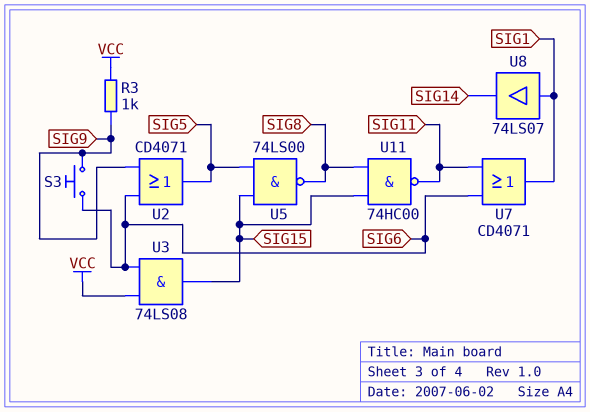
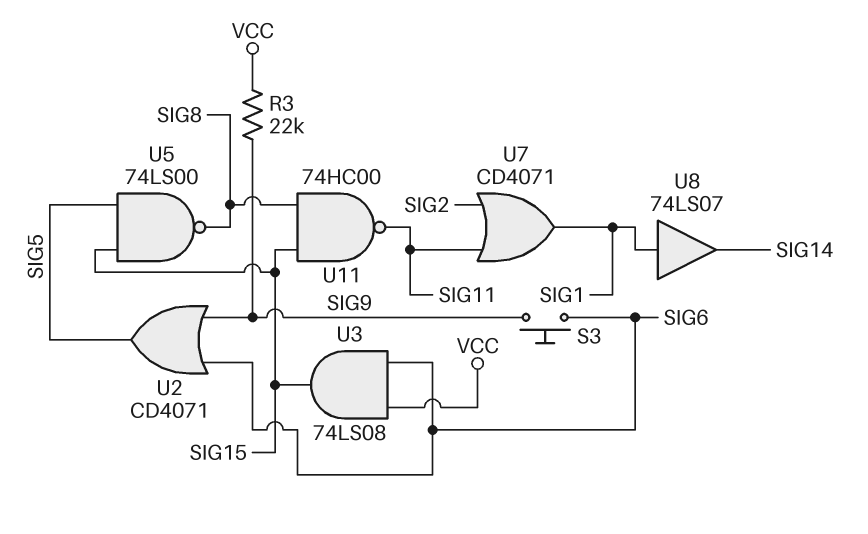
R3: 1k (SIG9, VCC) -> 22k (SIG9, VCC)
U7: OR CD4071 (in SIG6, in SIG11, out SIG1) -> OR CD4071 (in SIG2, in SIG11, out SIG1)

